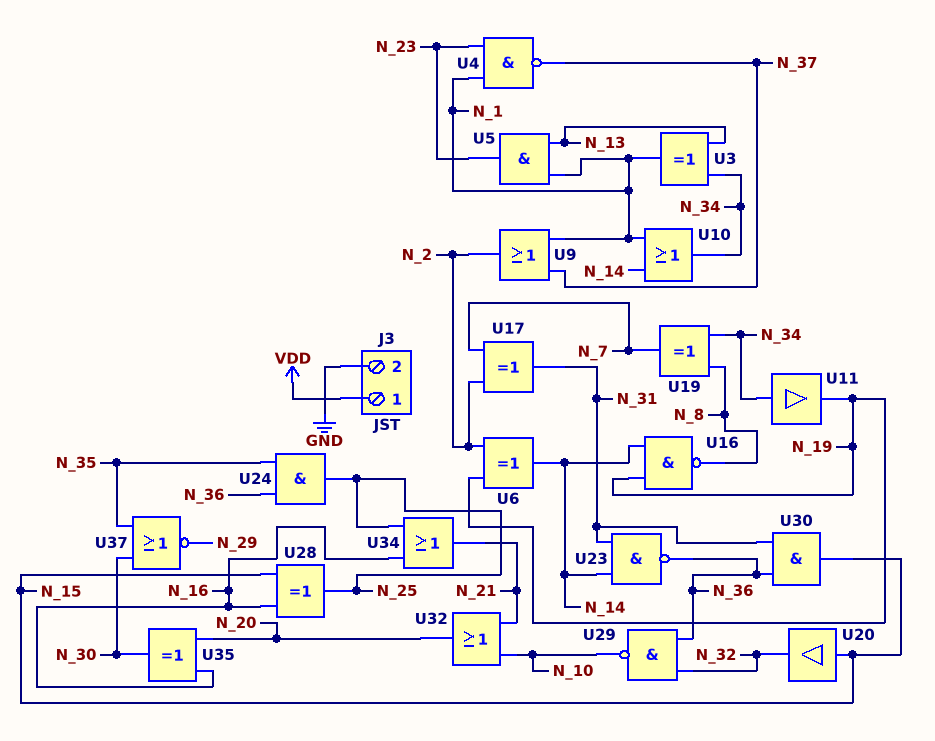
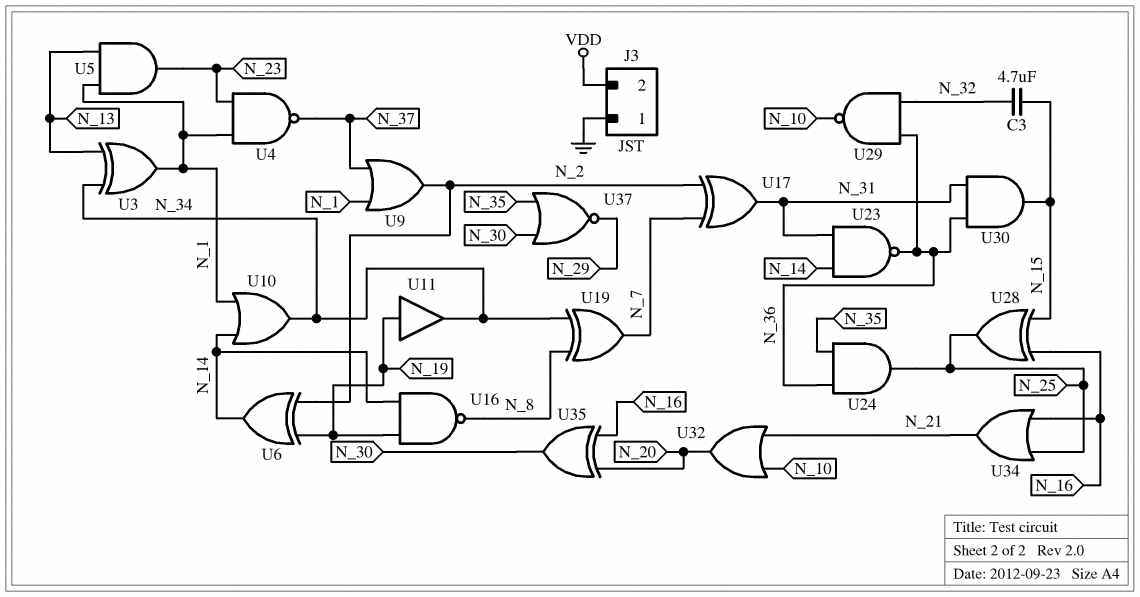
C3: none -> 4.7uF (N_15, N_32)
J3 pin 1: VDD -> GND
J3 pin 2: GND -> VDD
U11: buffer (in N_34, out N_19) -> buffer (in N_19, out N_34)
U20: buffer (in N_15, out N_32) -> none

